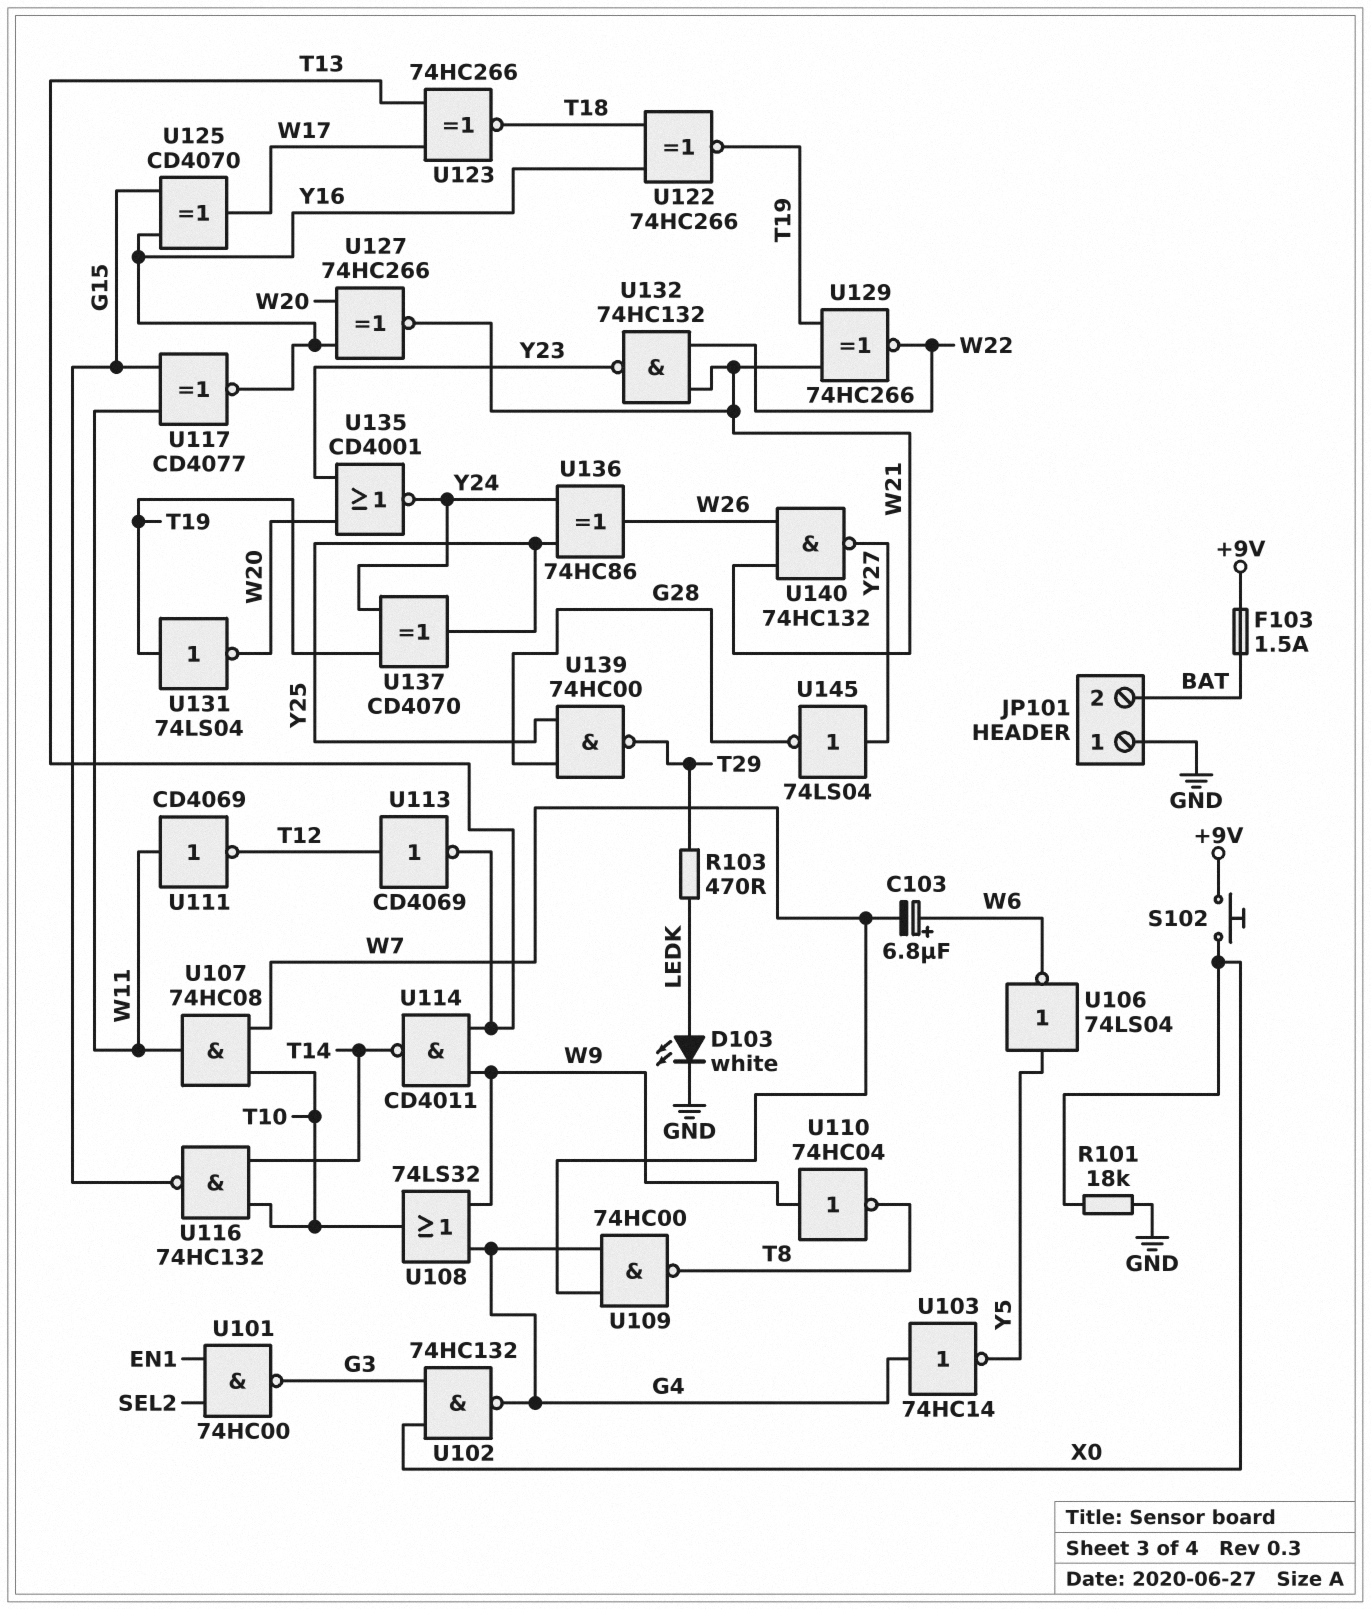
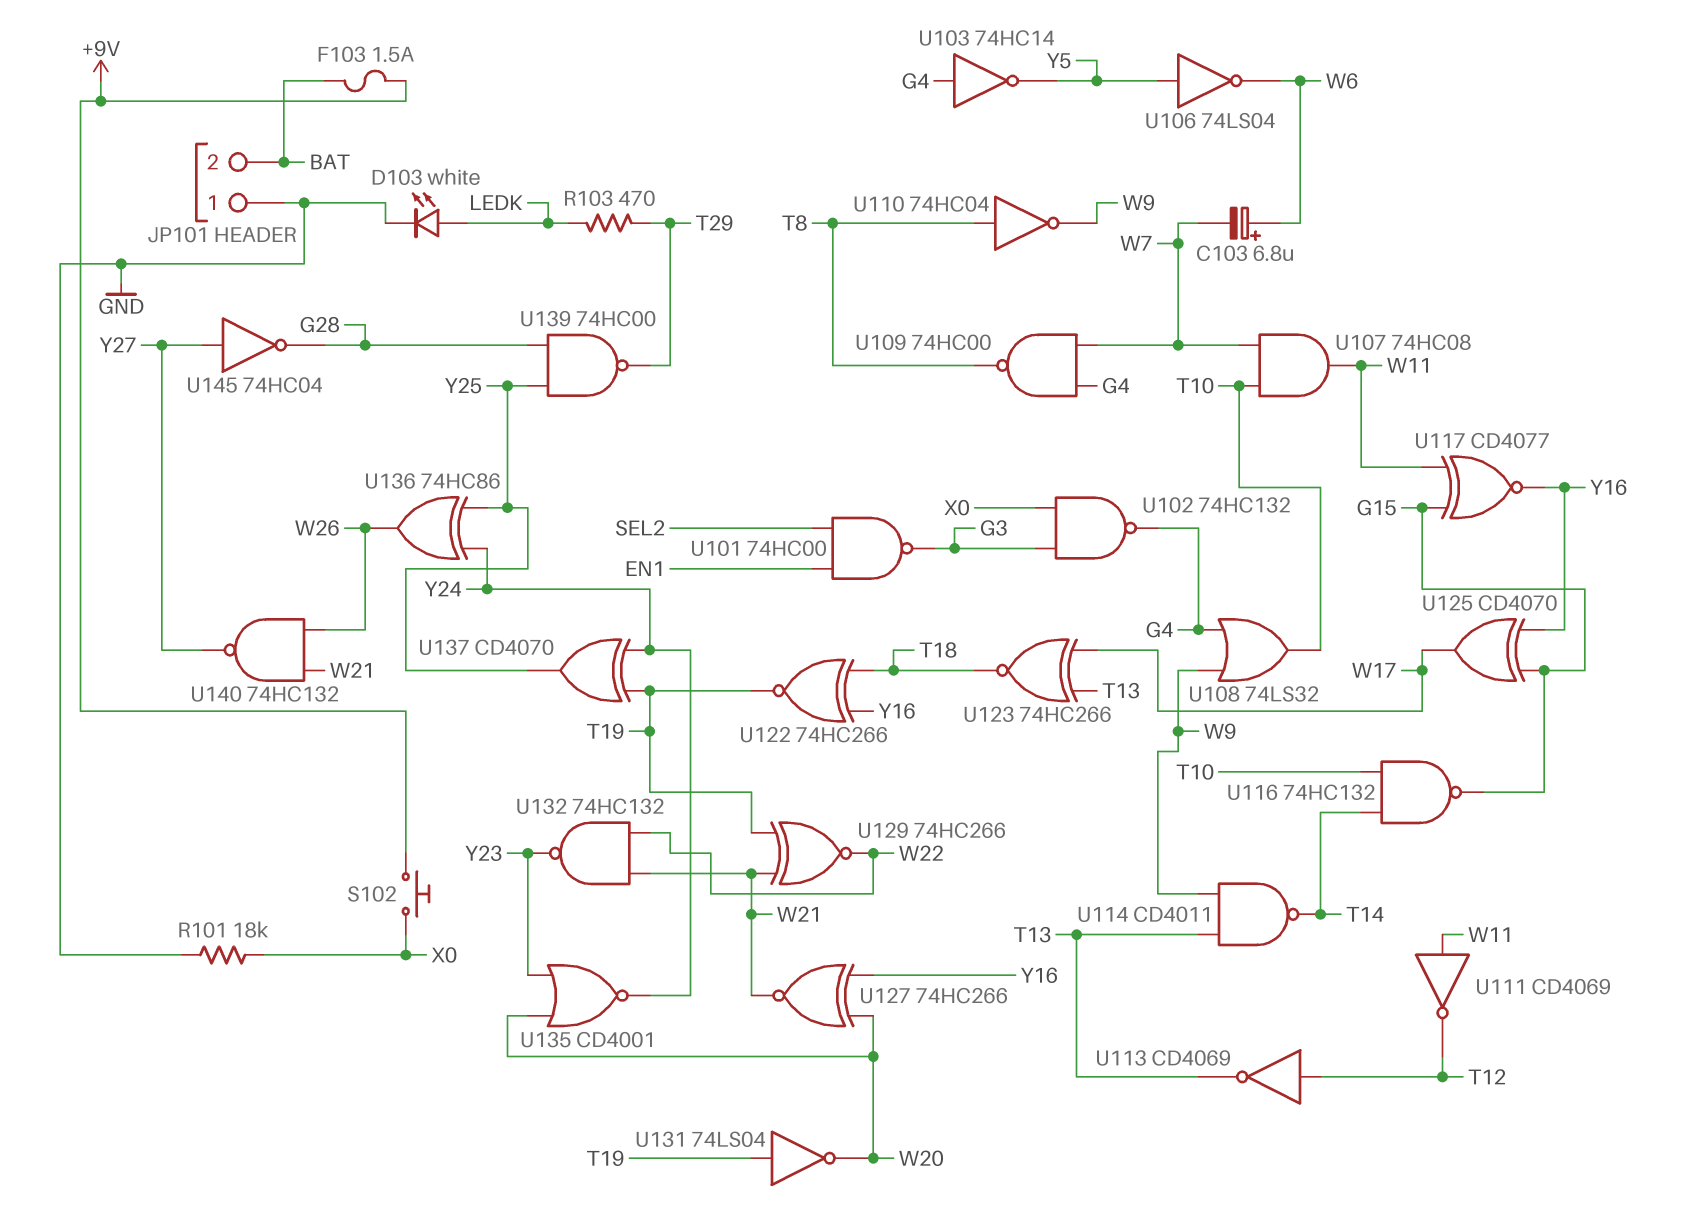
U110: NOT 74HC04 (in W9, out T8) -> NOT 74HC04 (in T8, out W9)
U145: NOT 74LS04 (in Y27, out G28) -> NOT 74HC04 (in Y27, out G28)

